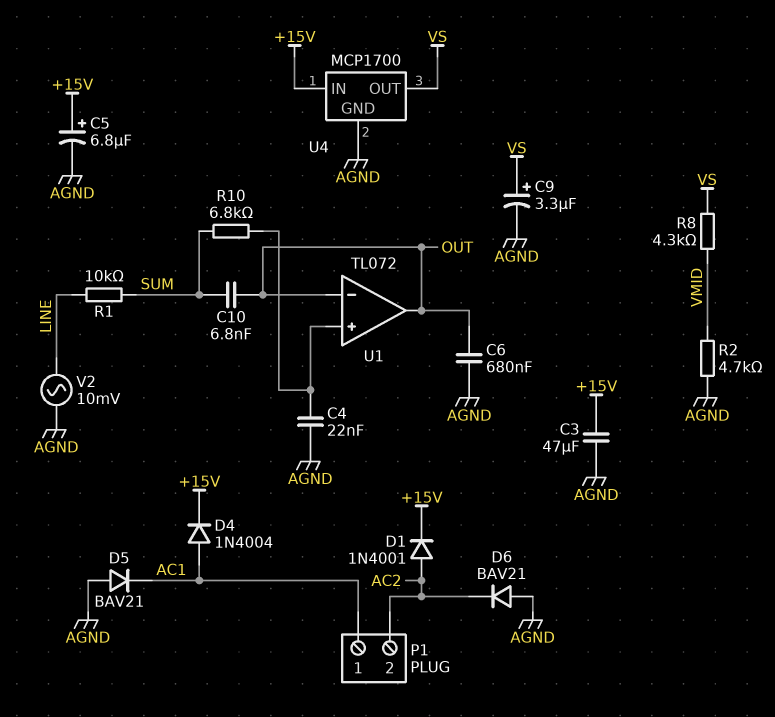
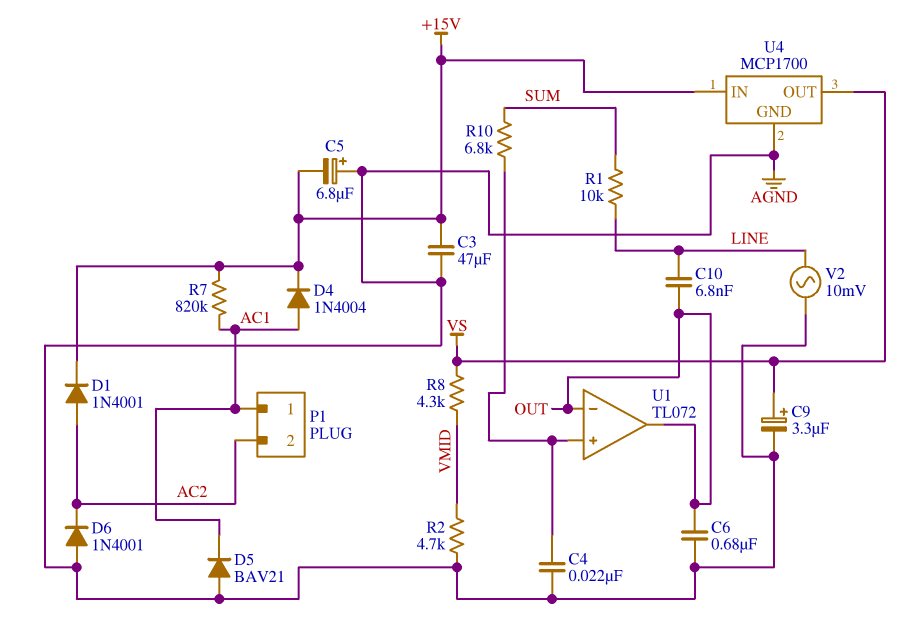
C5: 6.8uF (plus +15V, minus AGND) -> 6.8uF (plus AGND, minus +15V)
C10: 6.8nF (OUT, SUM) -> 6.8nF (LINE, OUT)
D6: diode BAV21 (A AGND, K AC2) -> diode 1N4001 (A AGND, K AC2)
R7: none -> 820k (+15V, AC1)

